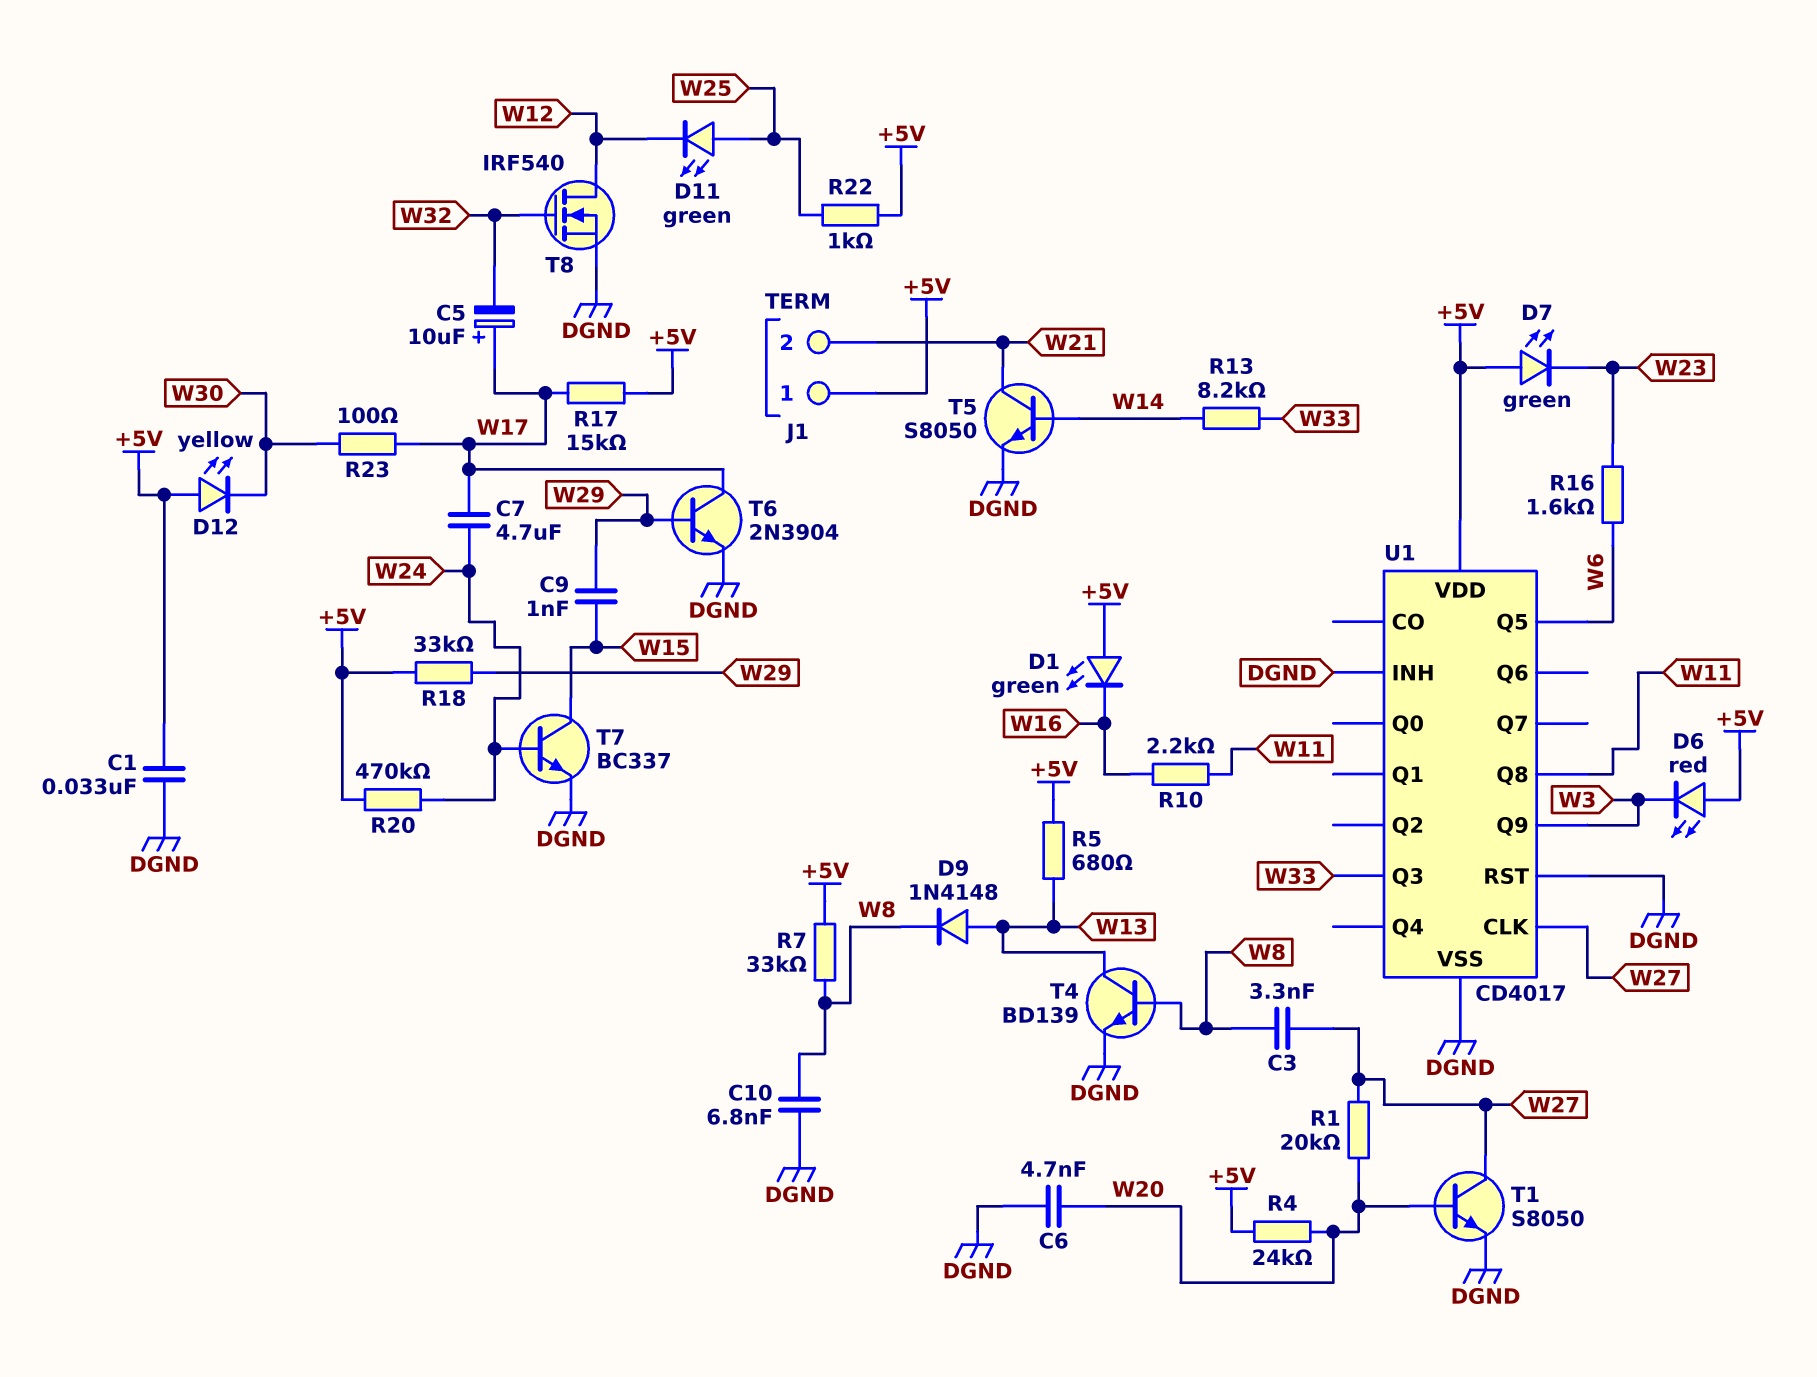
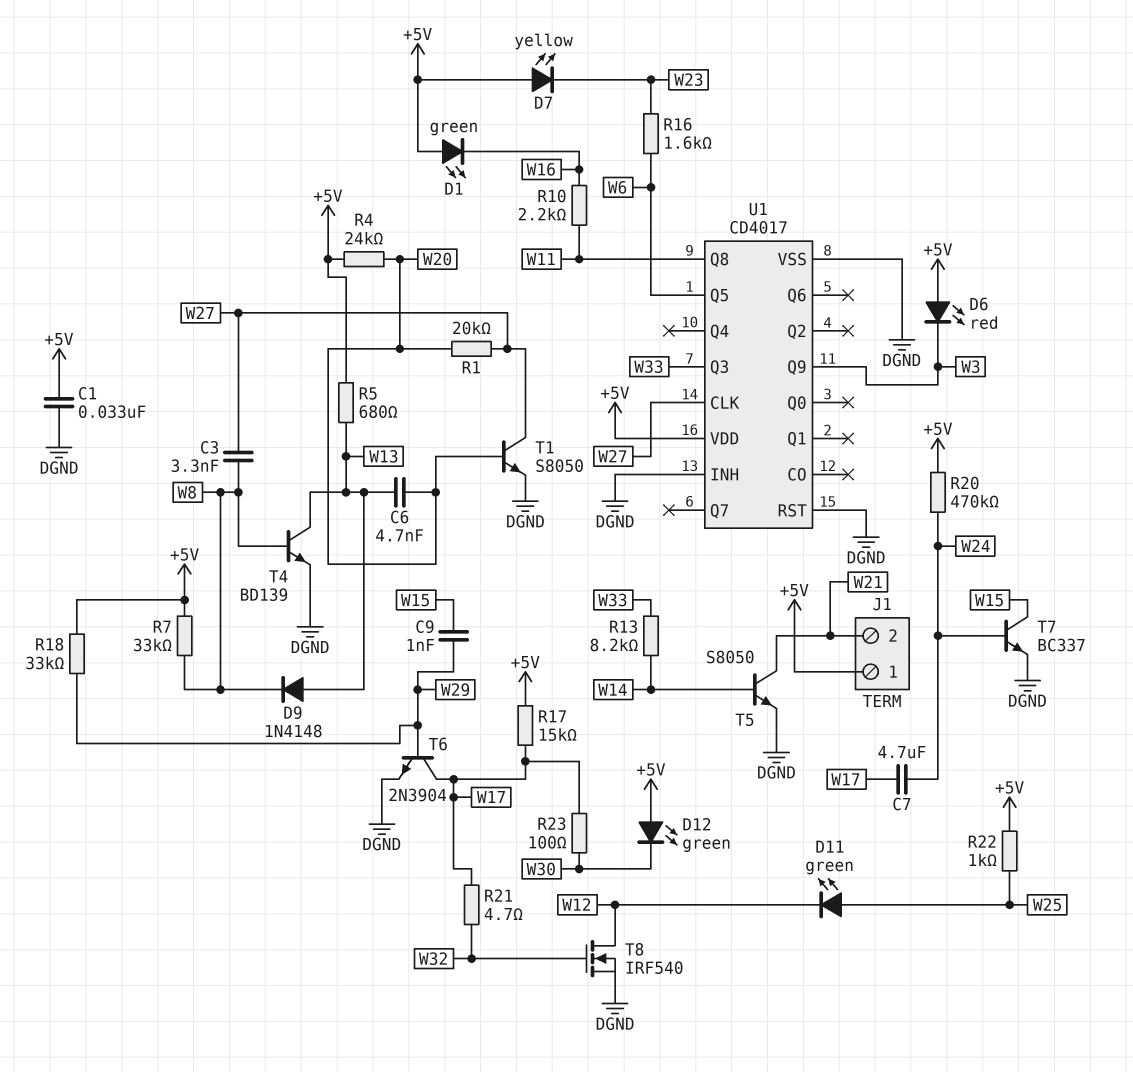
C5: 10uF (plus W17, minus W32) -> none
C6: 4.7nF (DGND, W20) -> 4.7nF (W13, W20)
C10: 6.8nF (DGND, W8) -> none
D7: LED green (A +5V, K W23) -> LED yellow (A +5V, K W23)
D12: LED yellow (A +5V, K W30) -> LED green (A +5V, K W30)
R21: none -> 4.7 (W17, W32)

